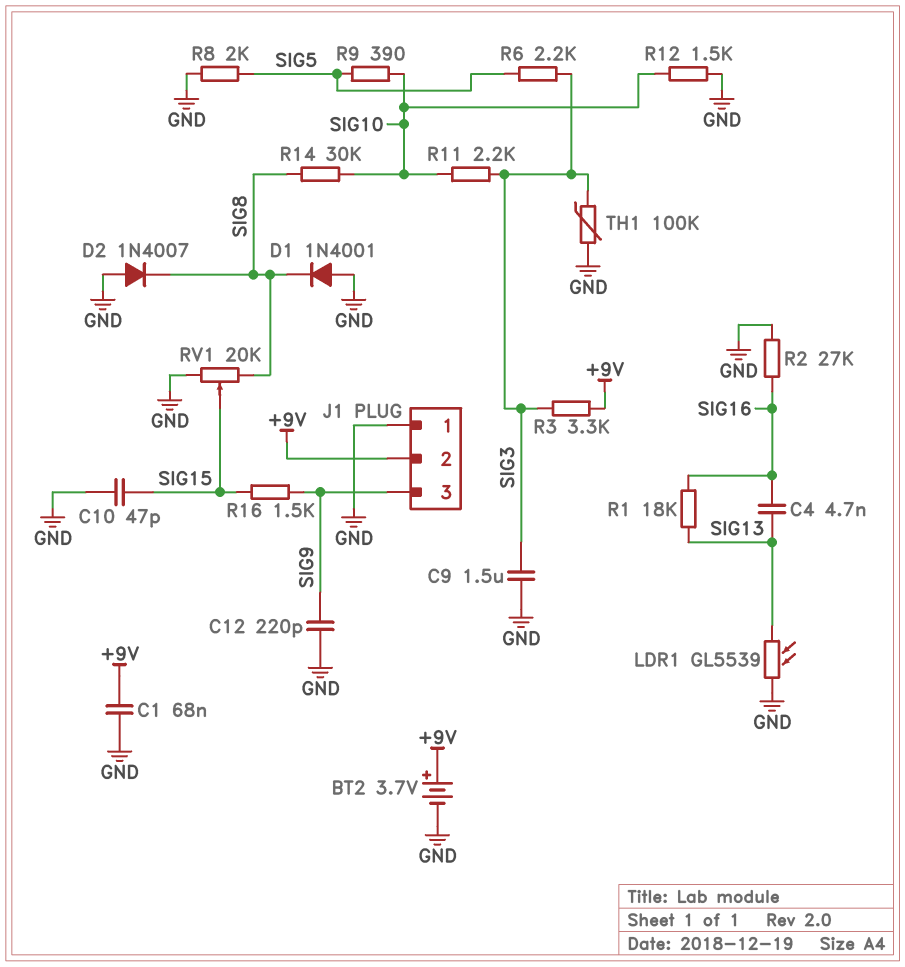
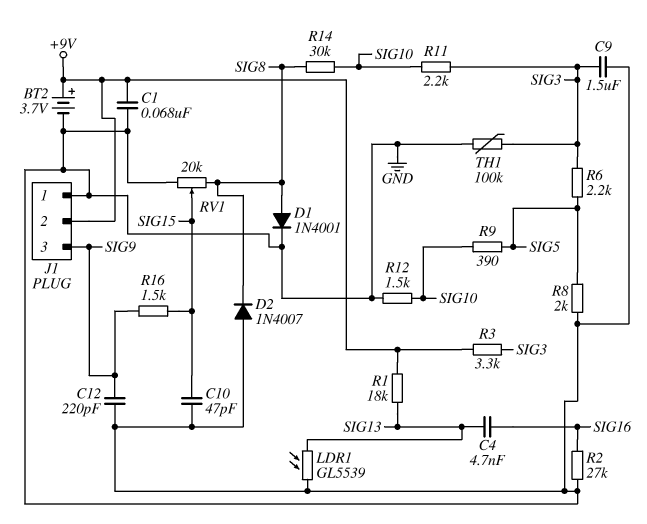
D1: diode 1N4001 (A GND, K SIG8) -> diode 1N4001 (A SIG8, K GND)
R1: 18k (SIG13, SIG16) -> 18k (+9V, SIG13)

